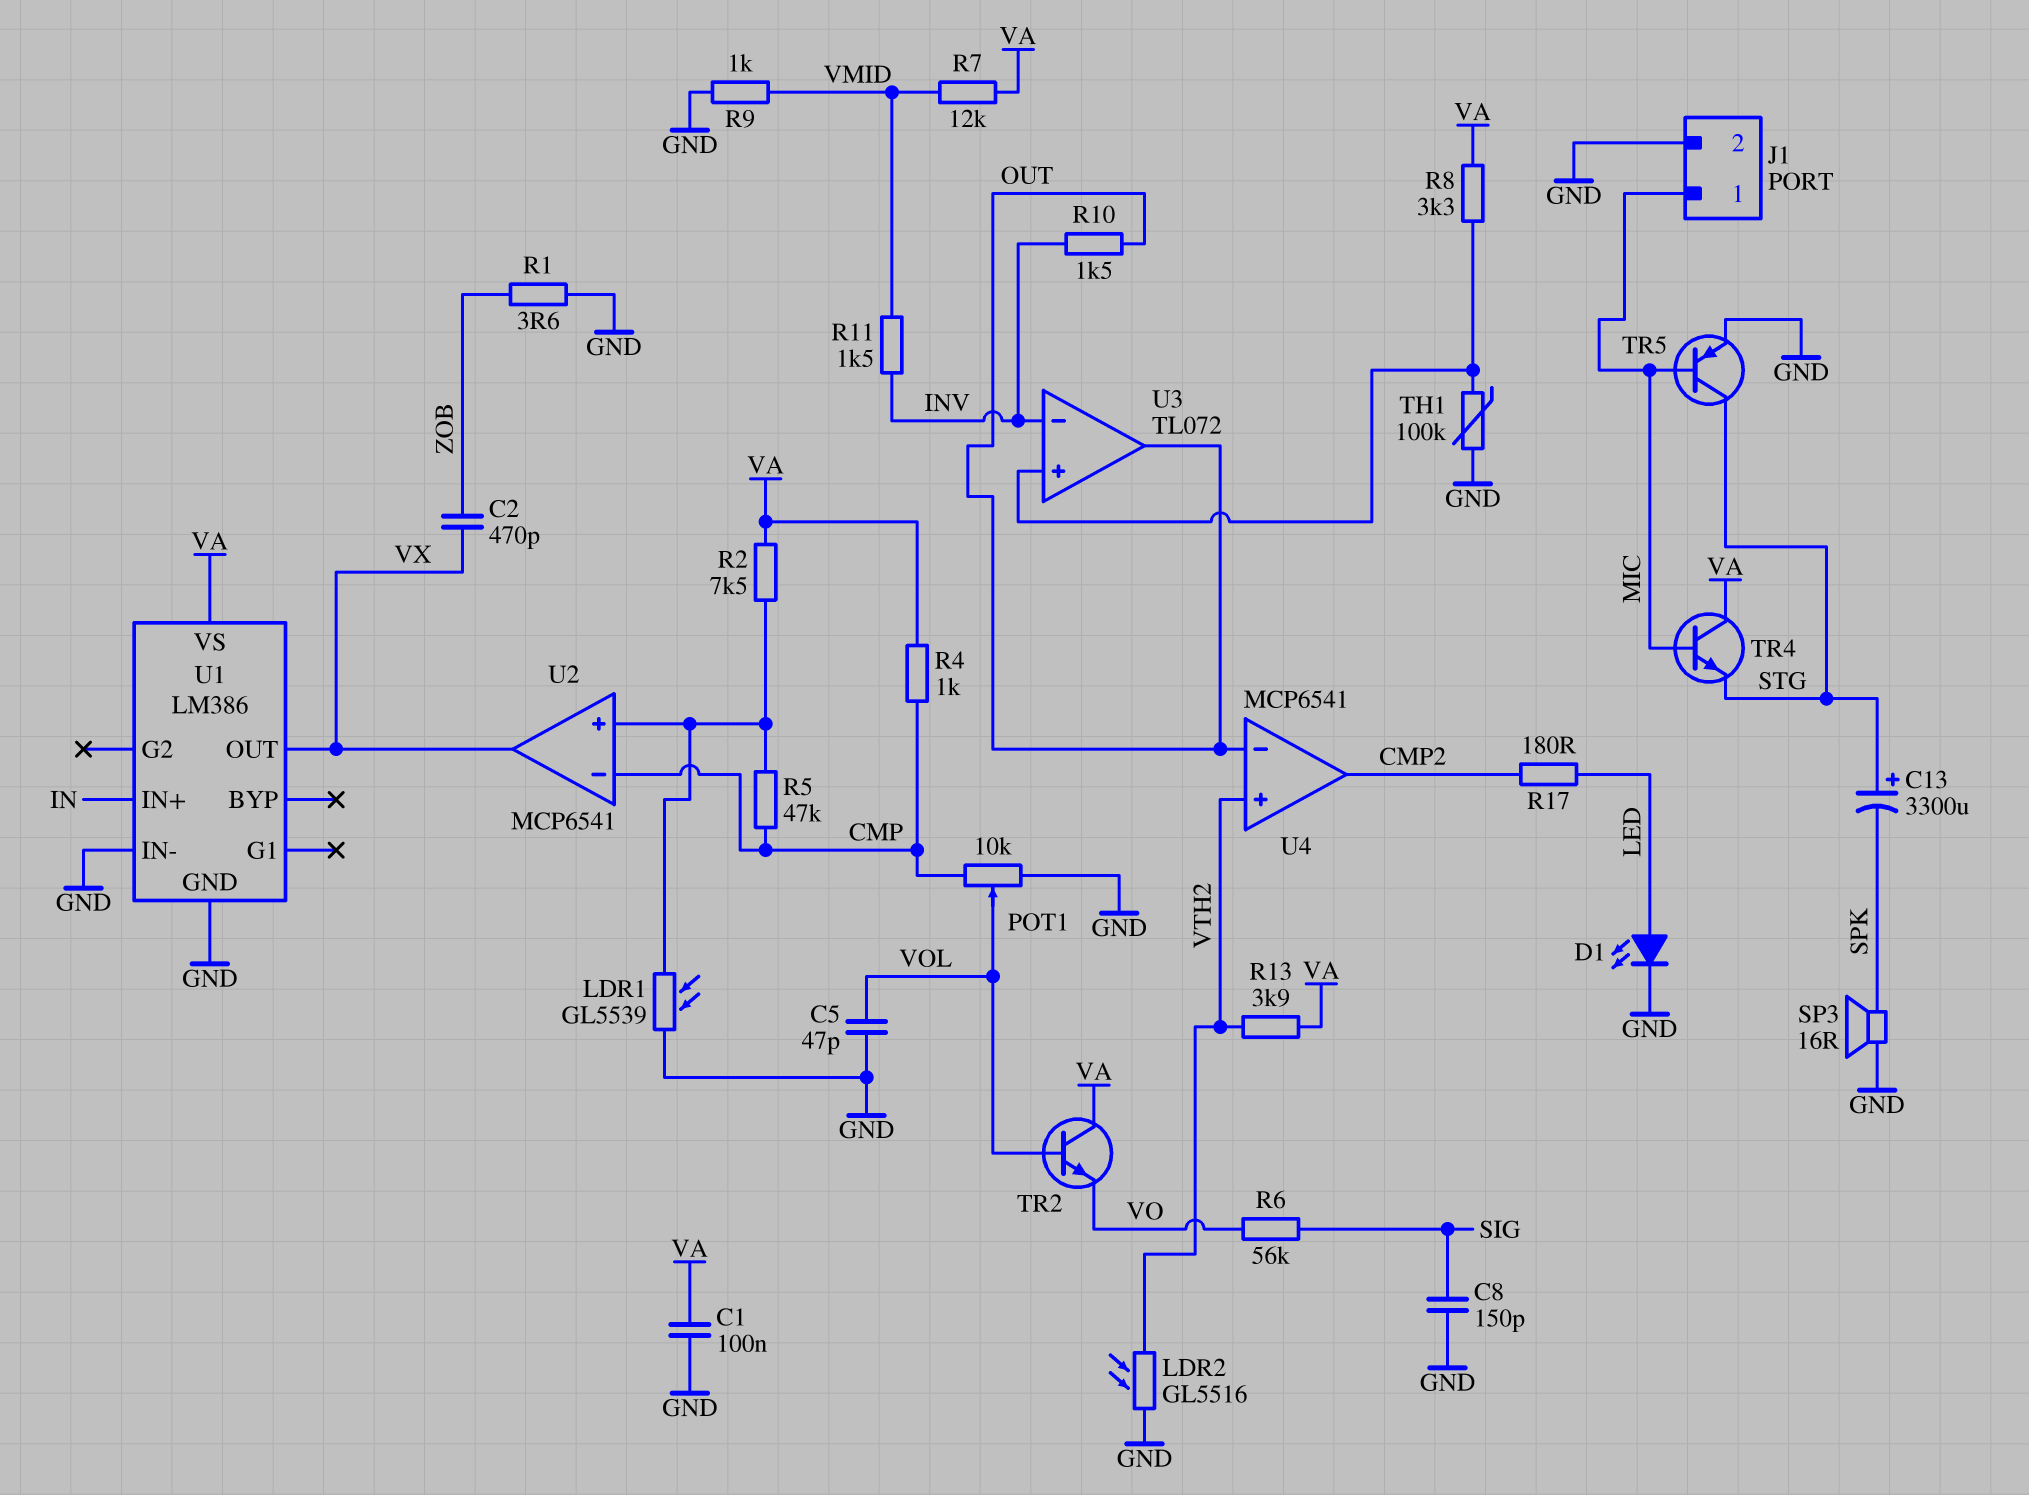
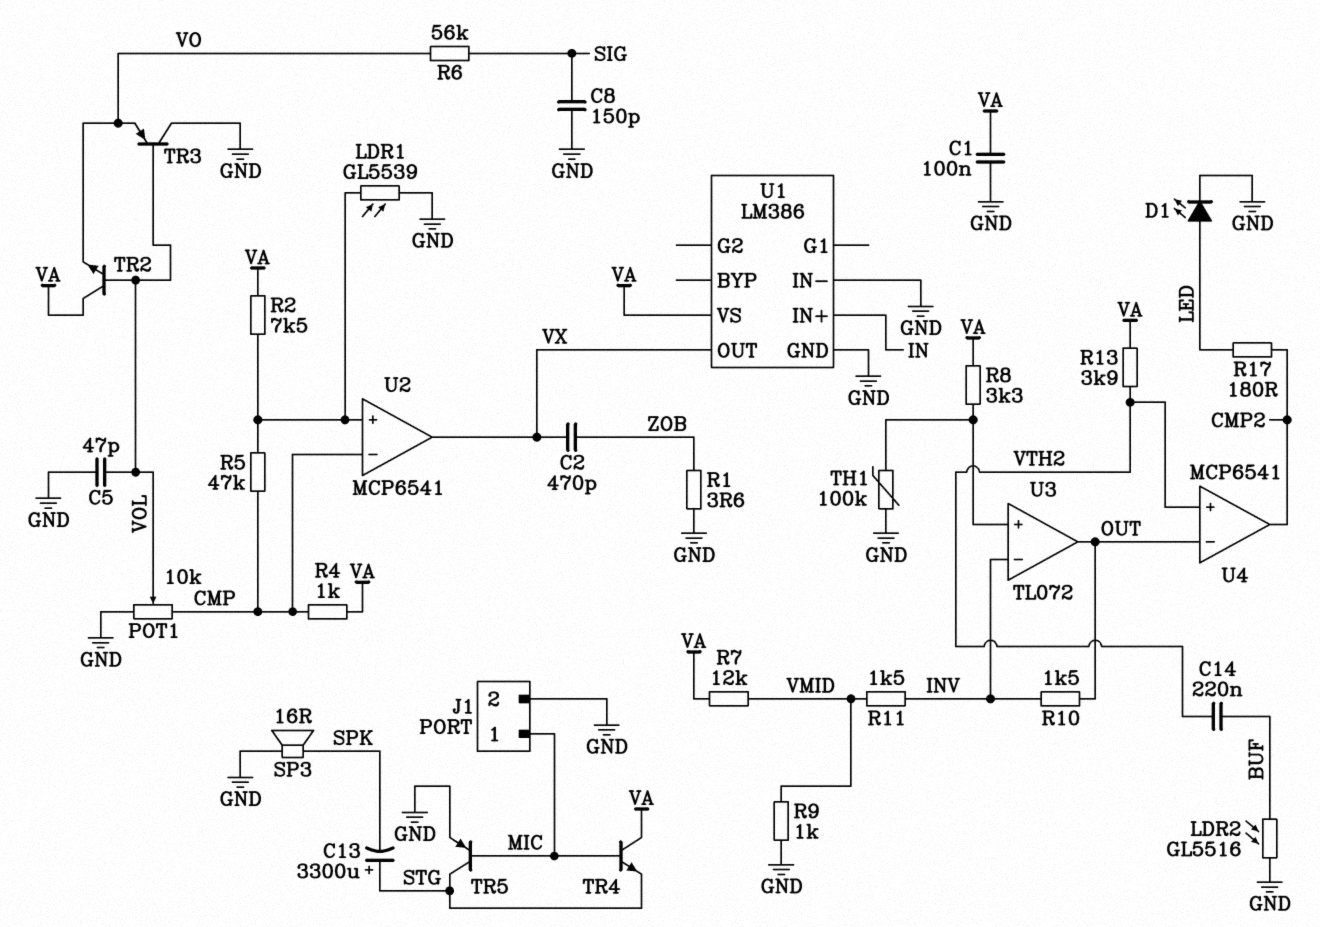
C14: none -> 220nF (BUF, VTH2)
LDR2: GL5516 (GND, VTH2) -> GL5516 (BUF, GND)
TR3: none -> PNP (B VOL, C GND, E VO)

